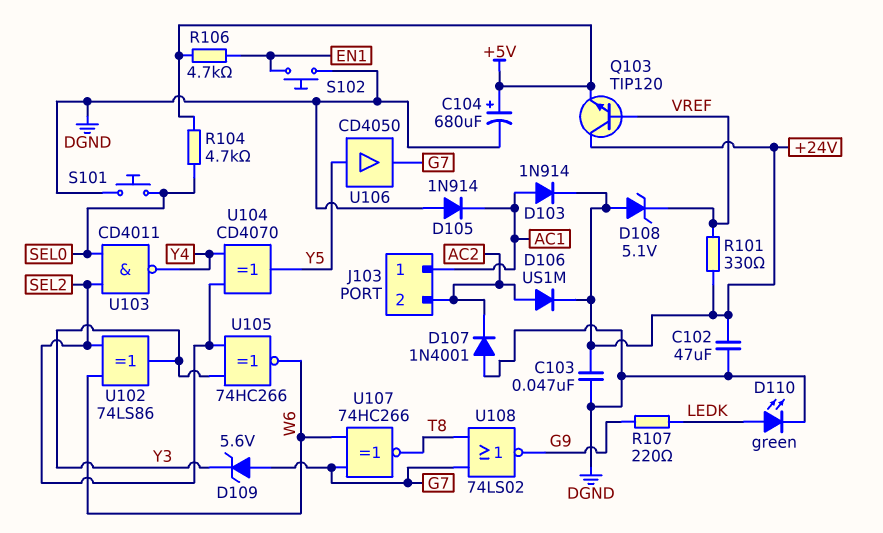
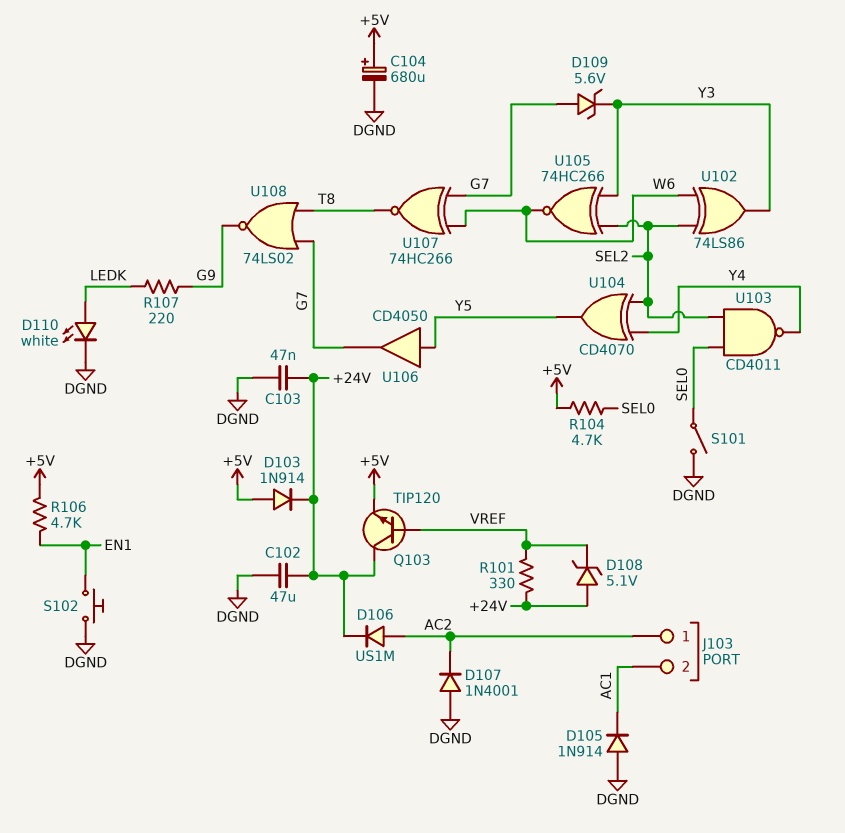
D103: diode 1N914 (A AC1, K +24V) -> diode 1N914 (A +5V, K +24V)
D110: LED green (A LEDK, K DGND) -> LED white (A LEDK, K DGND)
J103 pin 1: AC1 -> AC2
J103 pin 2: AC2 -> AC1
S101: button (DGND, SEL0) -> switch (DGND, SEL0)

